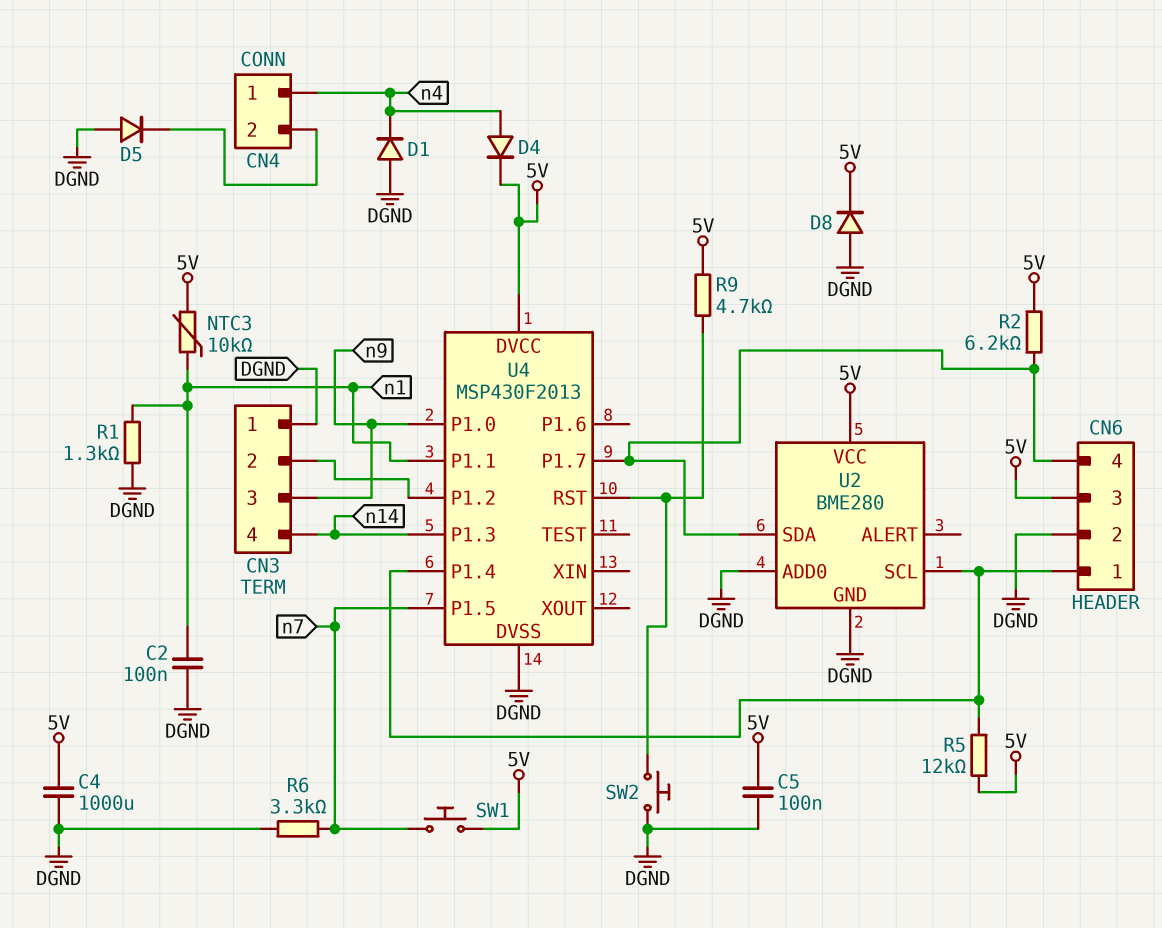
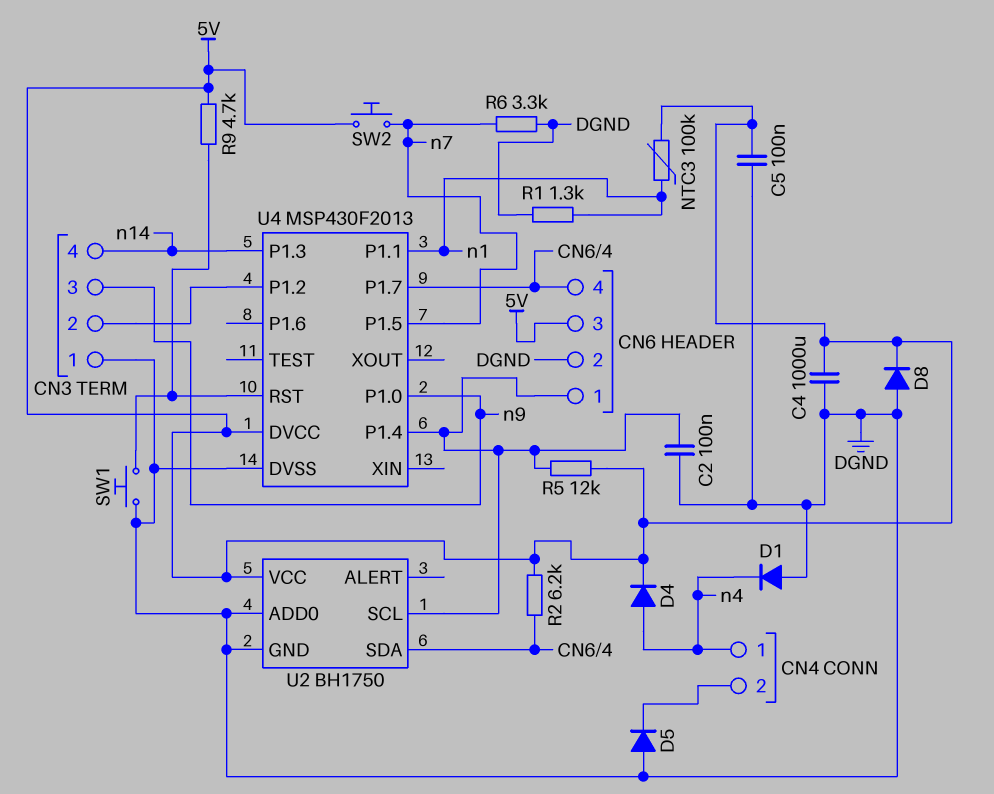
C2: 100nF (DGND, n1) -> 100nF (CN6/1, DGND)
NTC3: 10k (5V, n1) -> 100k (5V, n1)
SW1: button (5V, n7) -> button (DGND, U4/RST)
SW2: button (DGND, U4/RST) -> button (5V, n7)
U2: BME280 -> BH1750

